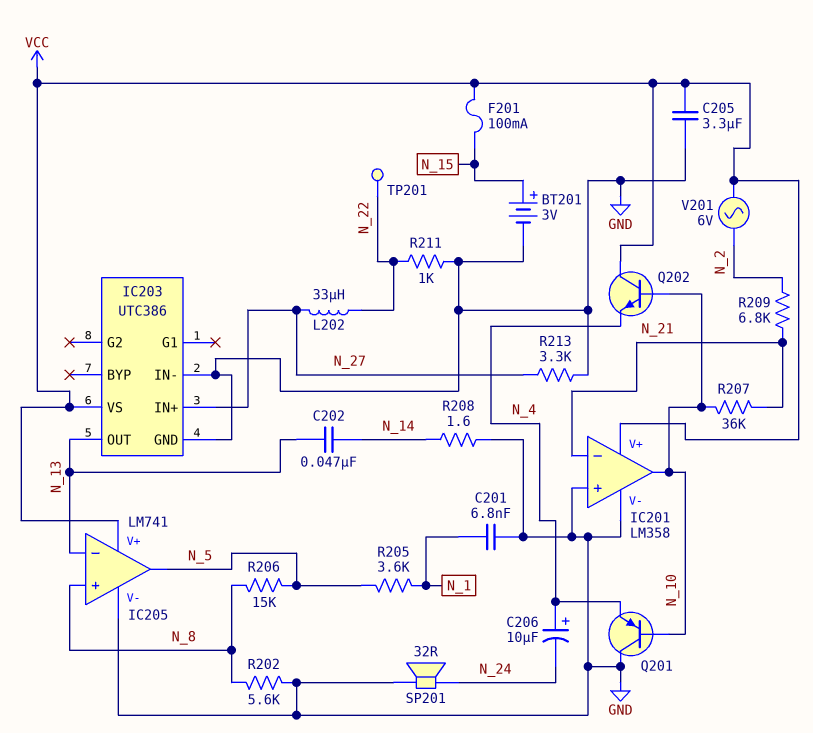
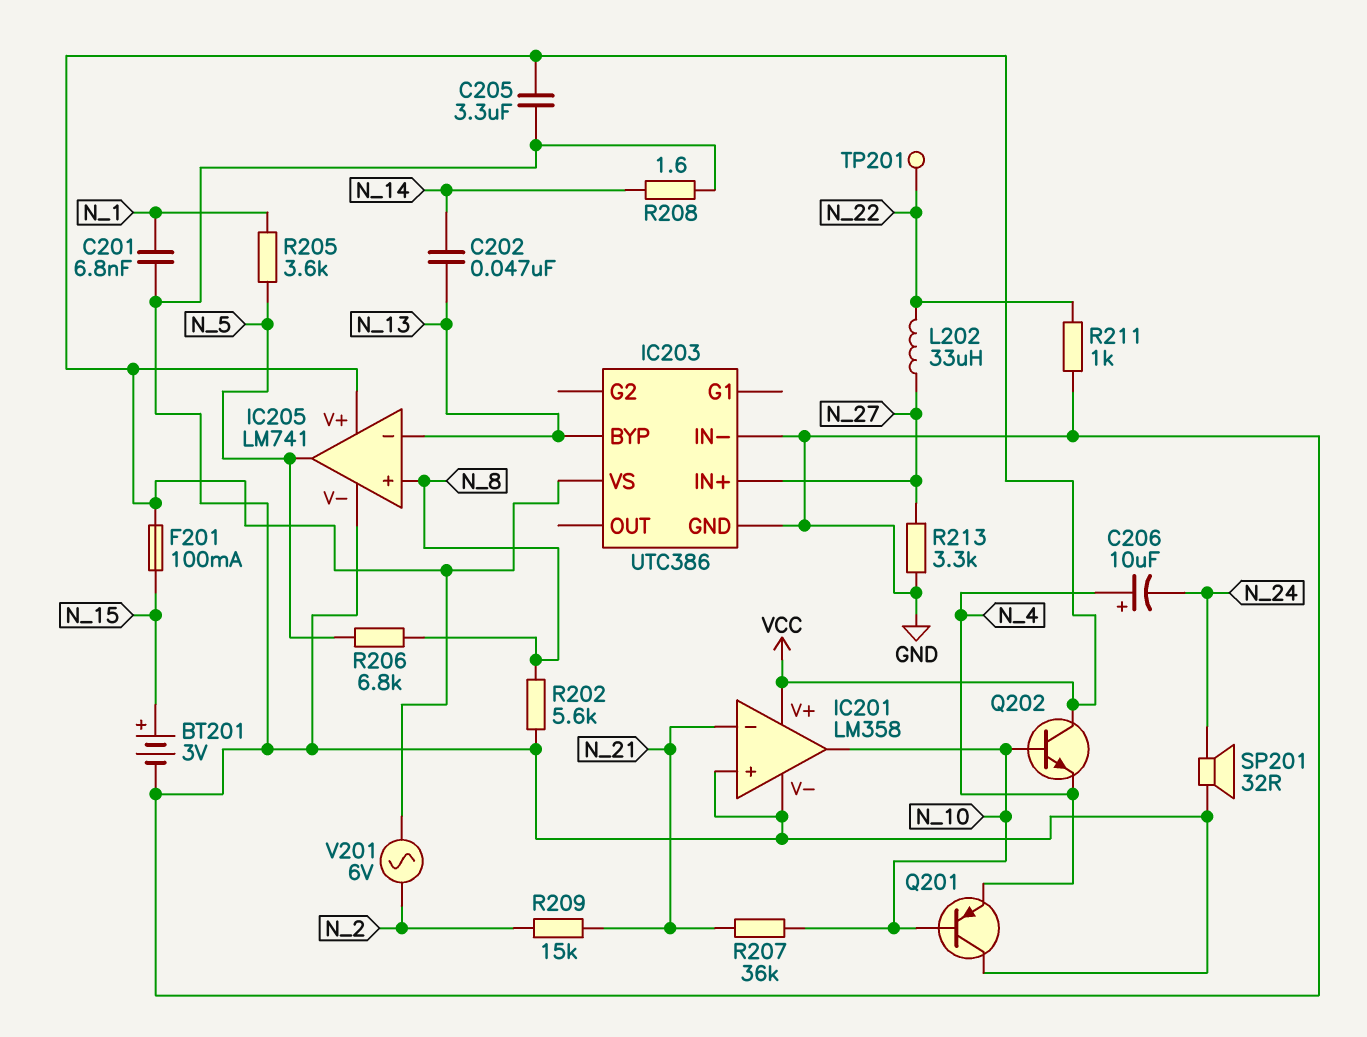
IC203 pin BYP: none -> N_13
IC203 pin OUT: N_13 -> none
R206: 15k (N_5, N_8) -> 6.8k (N_5, N_8)
R209: 6.8k (N_2, N_21) -> 15k (N_2, N_21)

